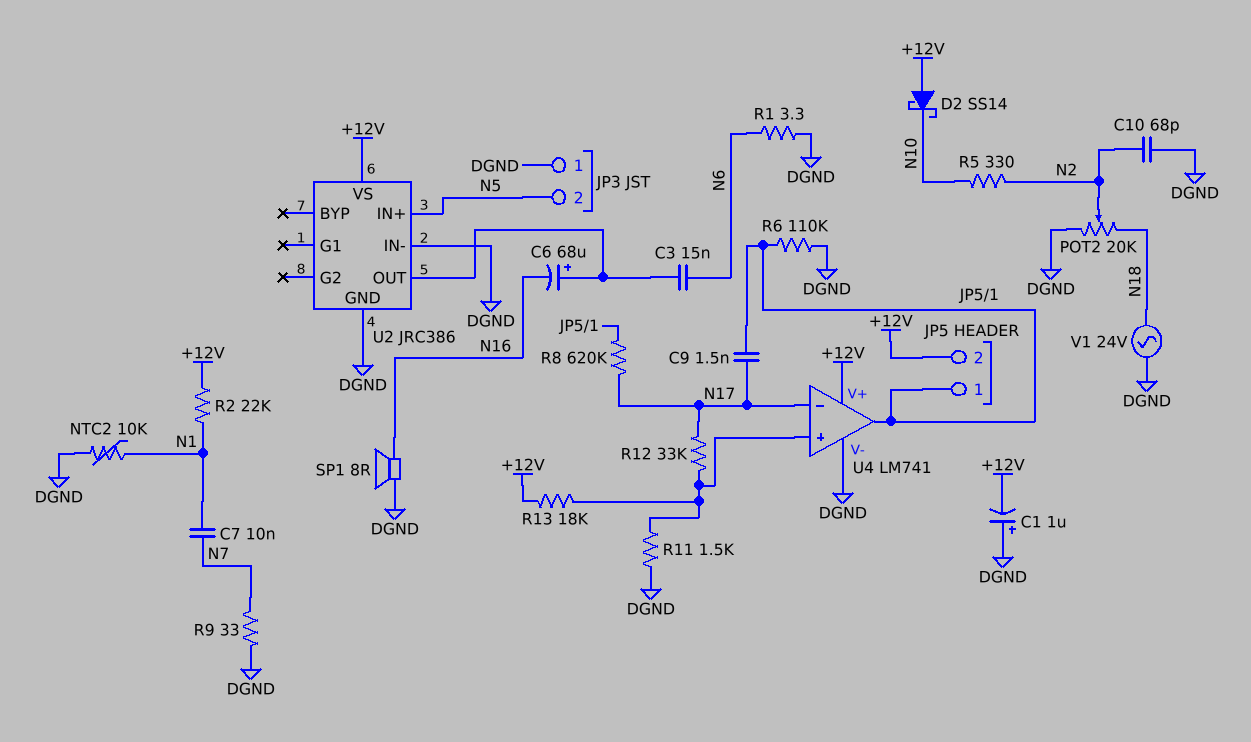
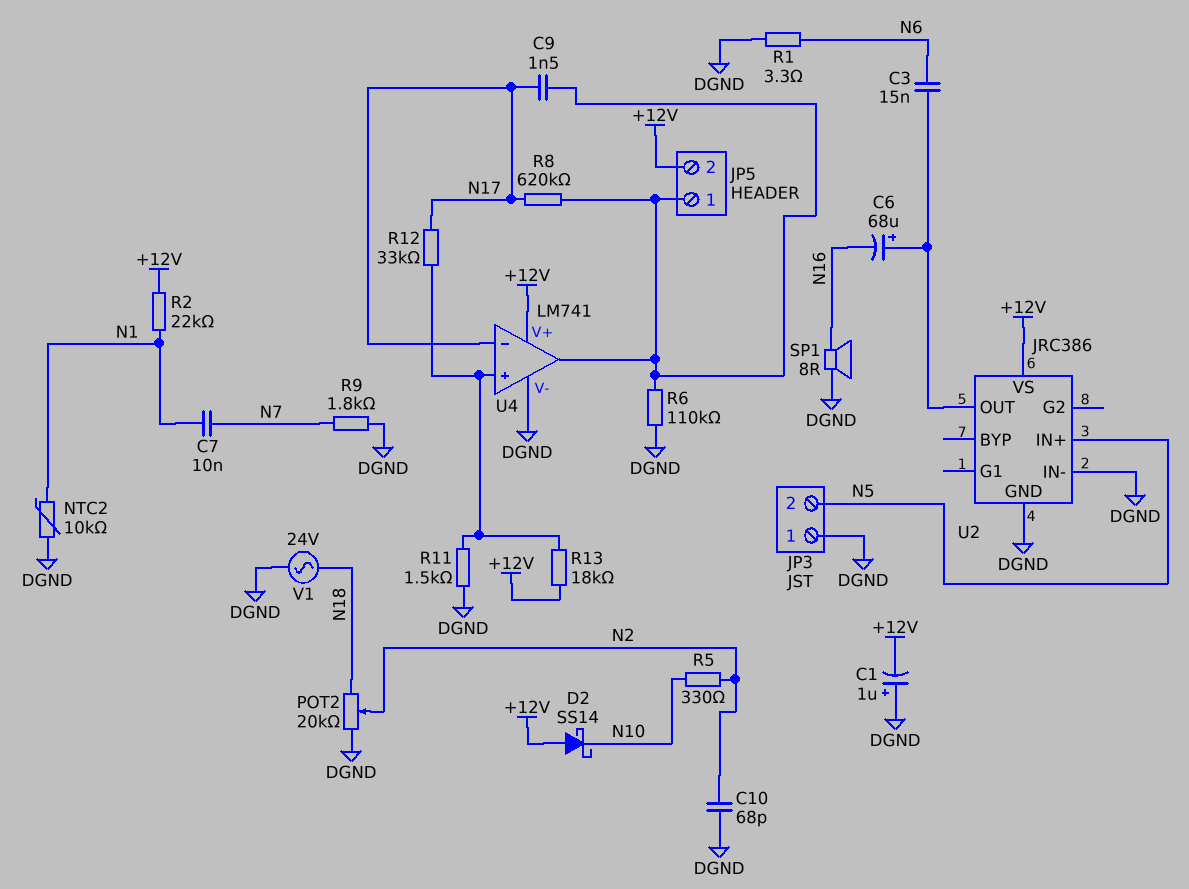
R9: 33 (DGND, N7) -> 1.8k (DGND, N7)

